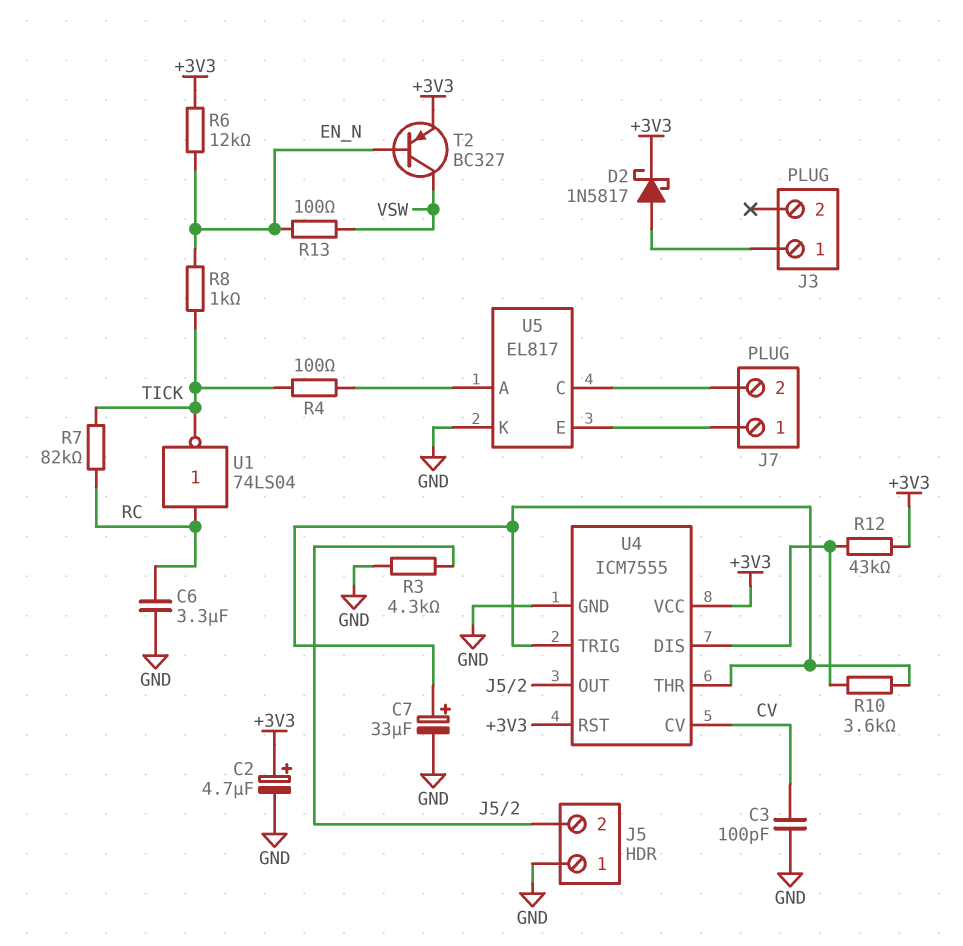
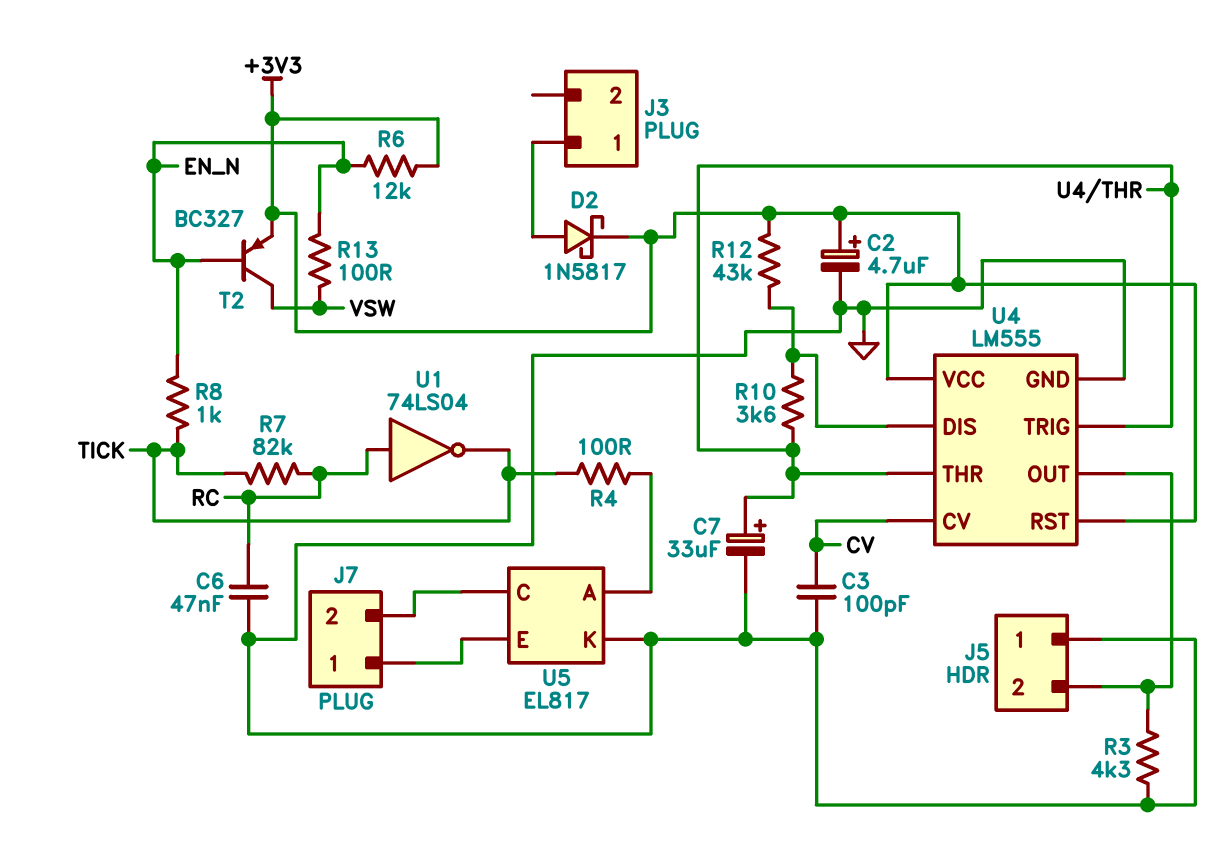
C6: 3.3uF (GND, RC) -> 47nF (GND, RC)
U4: ICM7555 -> LM555

